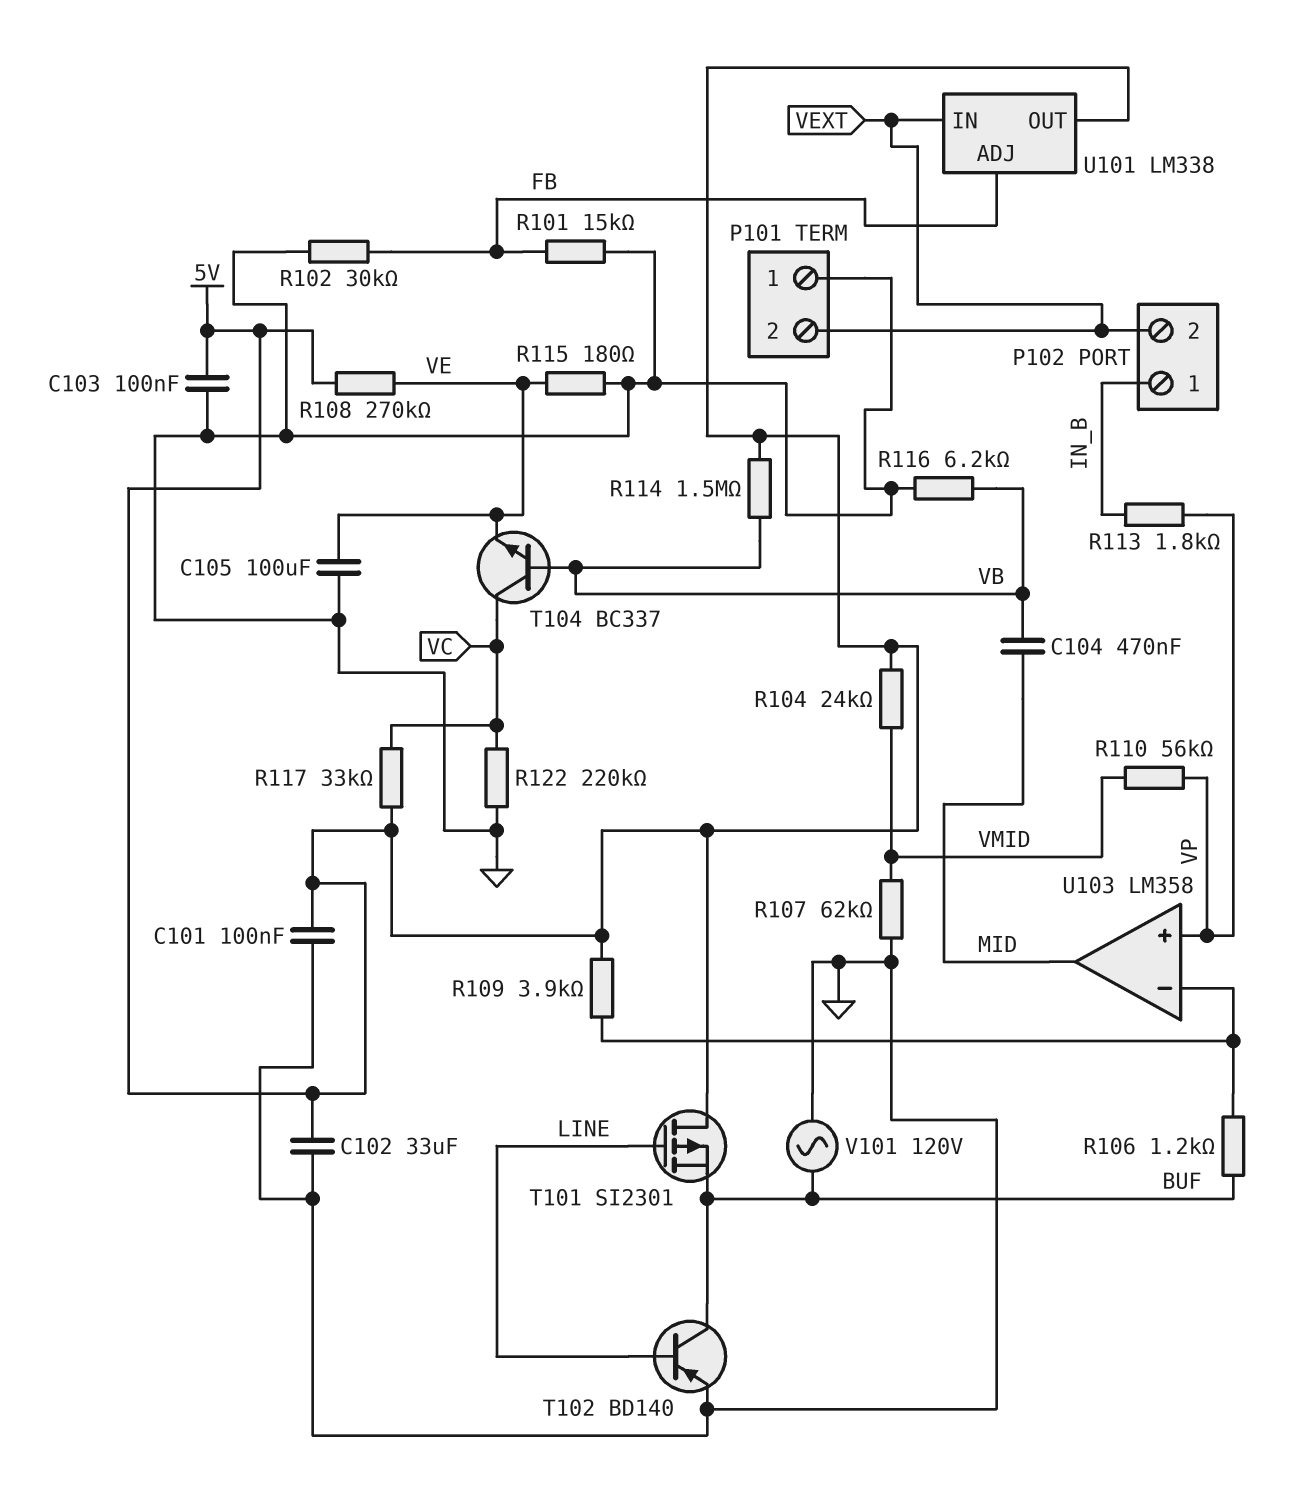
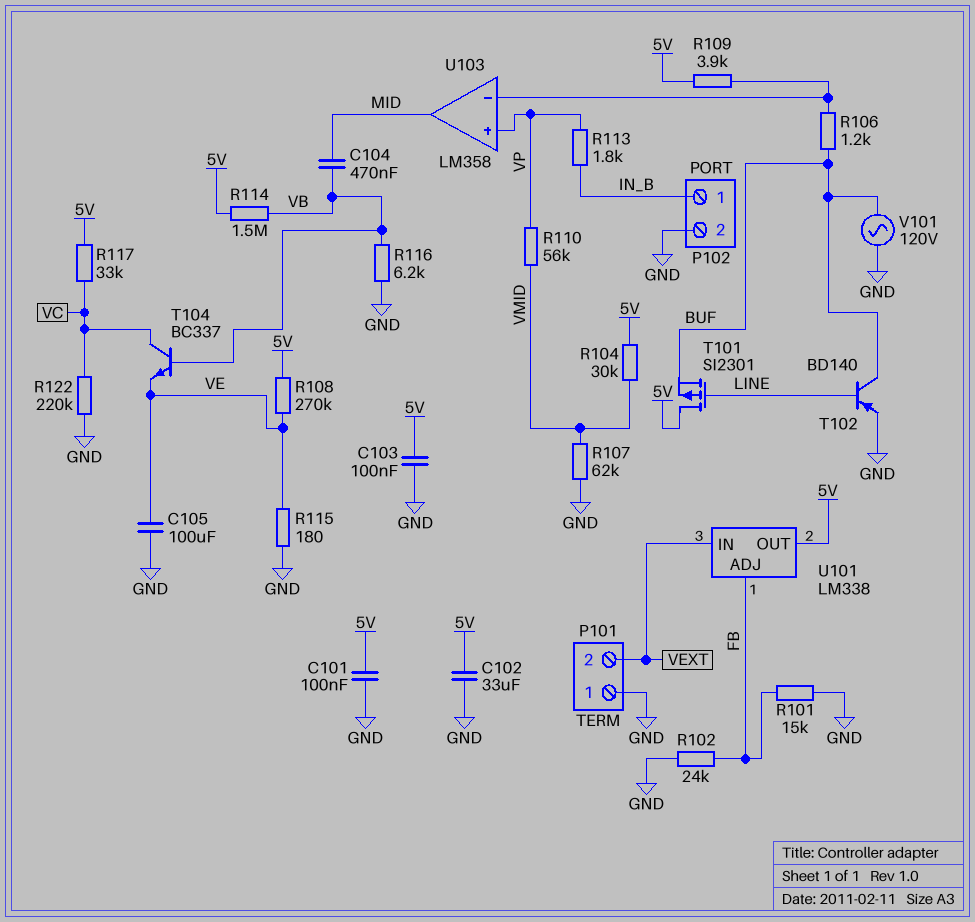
P102 pin 2: VEXT -> GND
R102: 30k (FB, GND) -> 24k (FB, GND)
R104: 24k (5V, VMID) -> 30k (5V, VMID)

